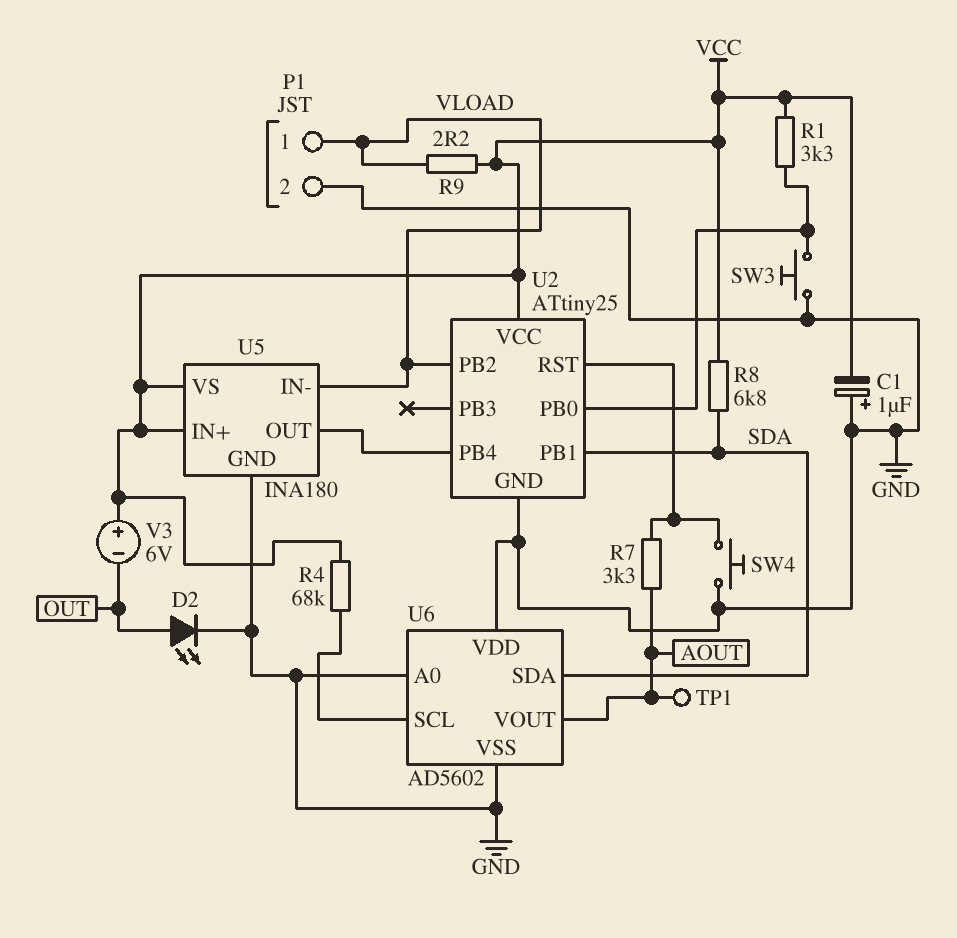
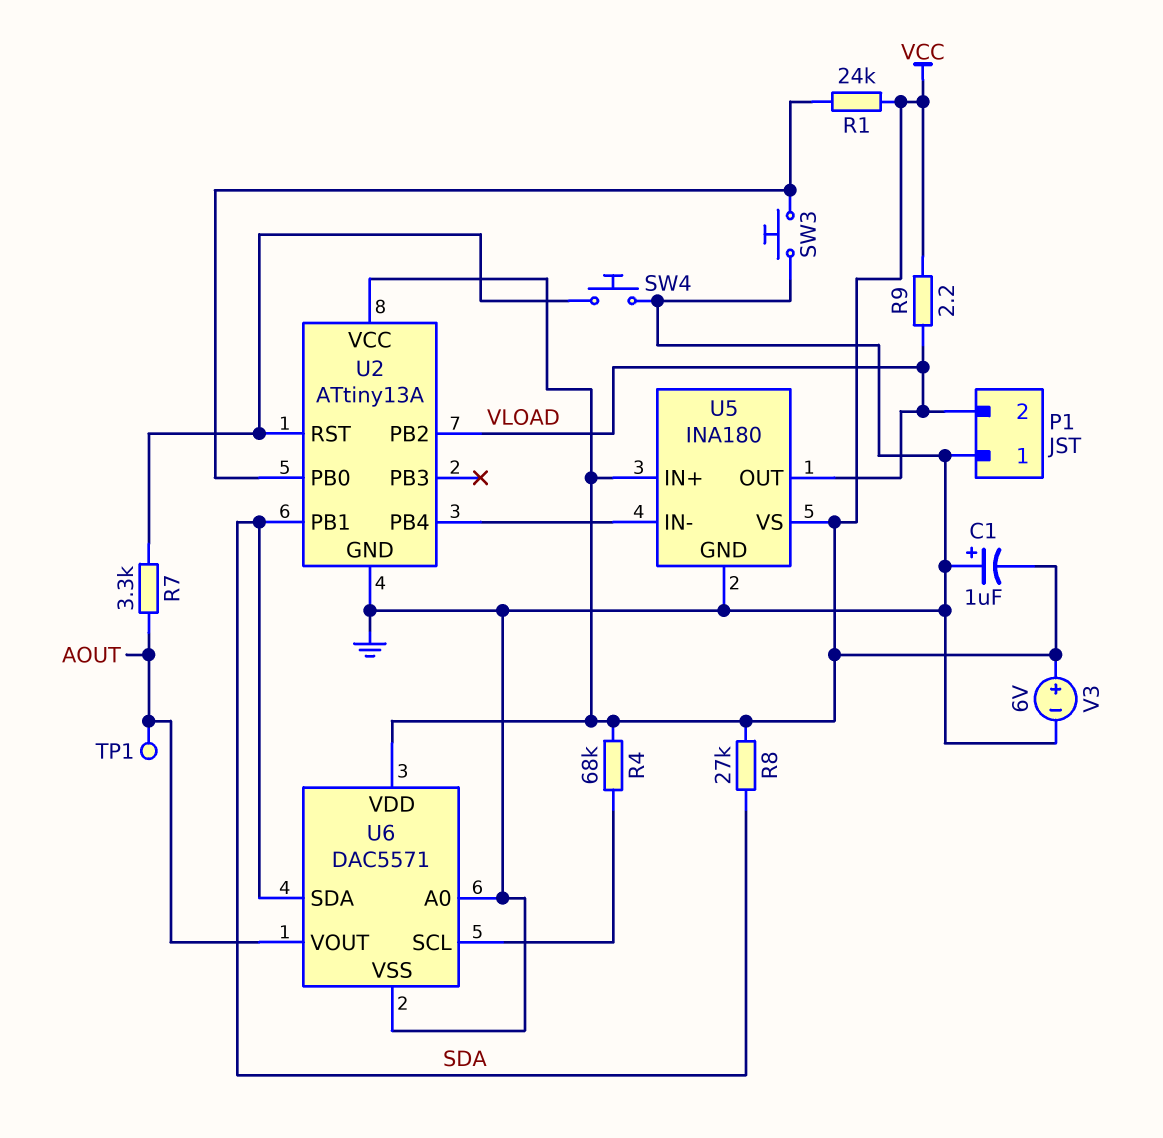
D2: LED (A OUT, K GND) -> none
P1 pin 1: VLOAD -> GND
P1 pin 2: GND -> VLOAD
R1: 3.3k (U2/PB0, VCC) -> 24k (U2/PB0, VCC)
R8: 6.8k (SDA, VCC) -> 27k (SDA, VCC)
U2: ATtiny25 -> ATtiny13A
U5 pin IN-: VLOAD -> U2/PB4
U5 pin OUT: U2/PB4 -> VLOAD
U6: AD5602 -> DAC5571
U6 pin VDD: GND -> VCC
V3: 6V (plus VCC, minus OUT) -> 6V (plus VCC, minus GND)

